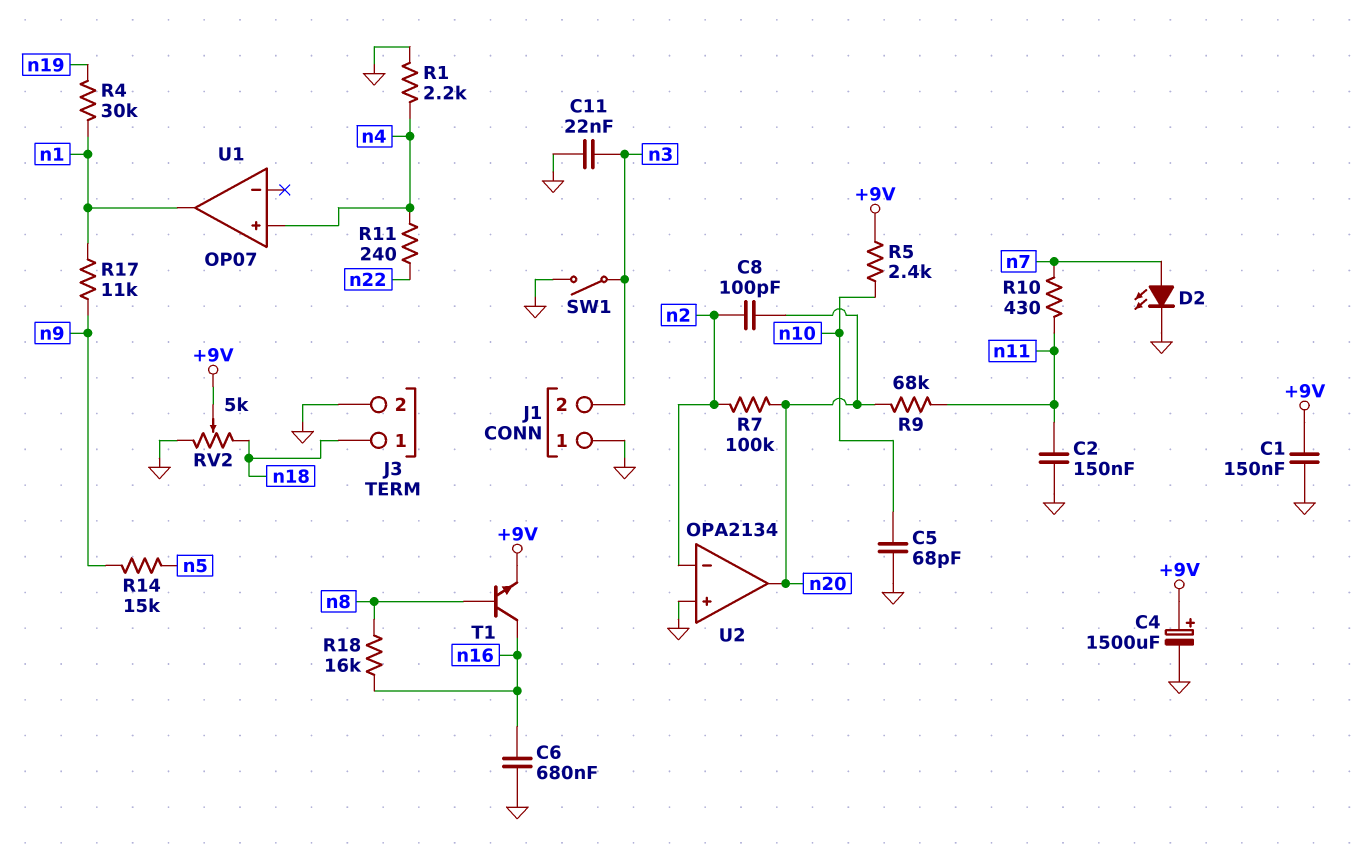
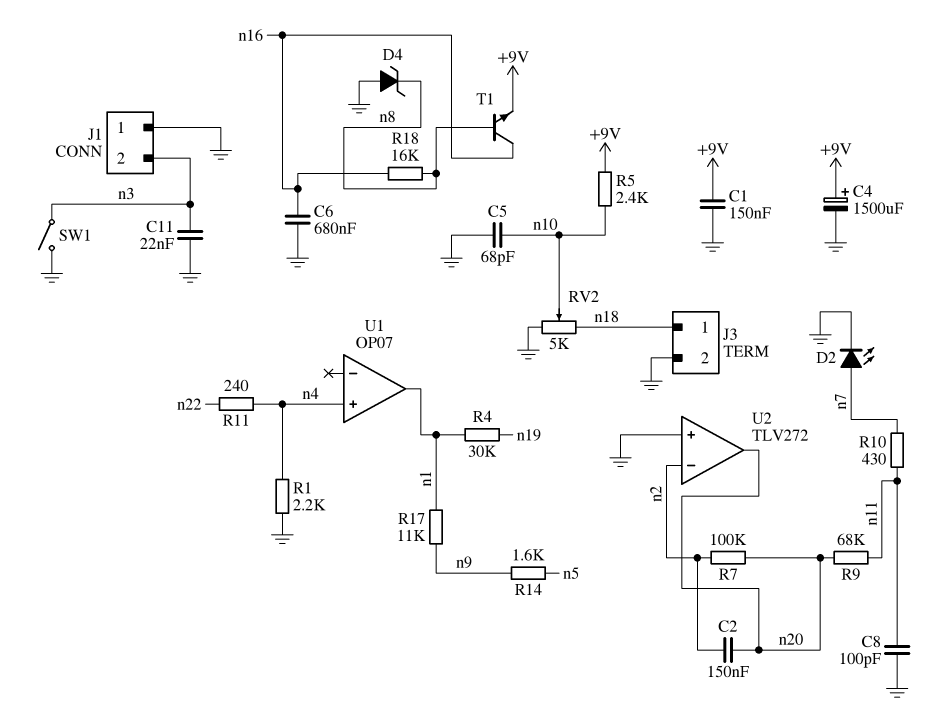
C2: 150nF (GND, n11) -> 150nF (n2, n20)
C8: 100pF (n2, n20) -> 100pF (GND, n11)
D4: none -> zener (A GND, K n8)
R14: 15k (n5, n9) -> 1.6k (n5, n9)
RV2: 5k (GND, n18, wiper +9V) -> 5k (GND, n18, wiper n10)
U2: OPA2134 -> TLV272

